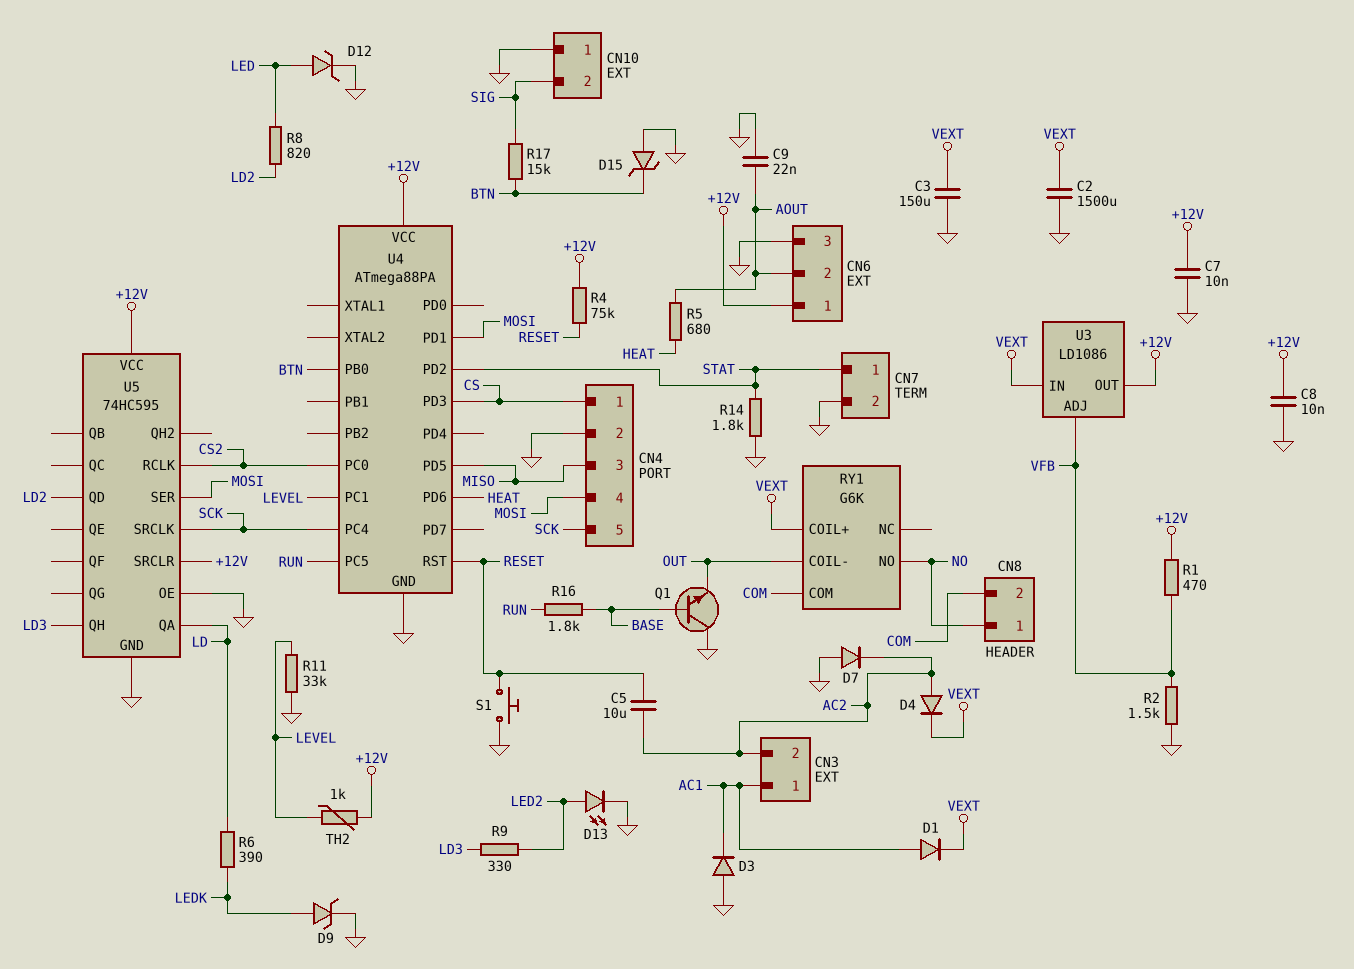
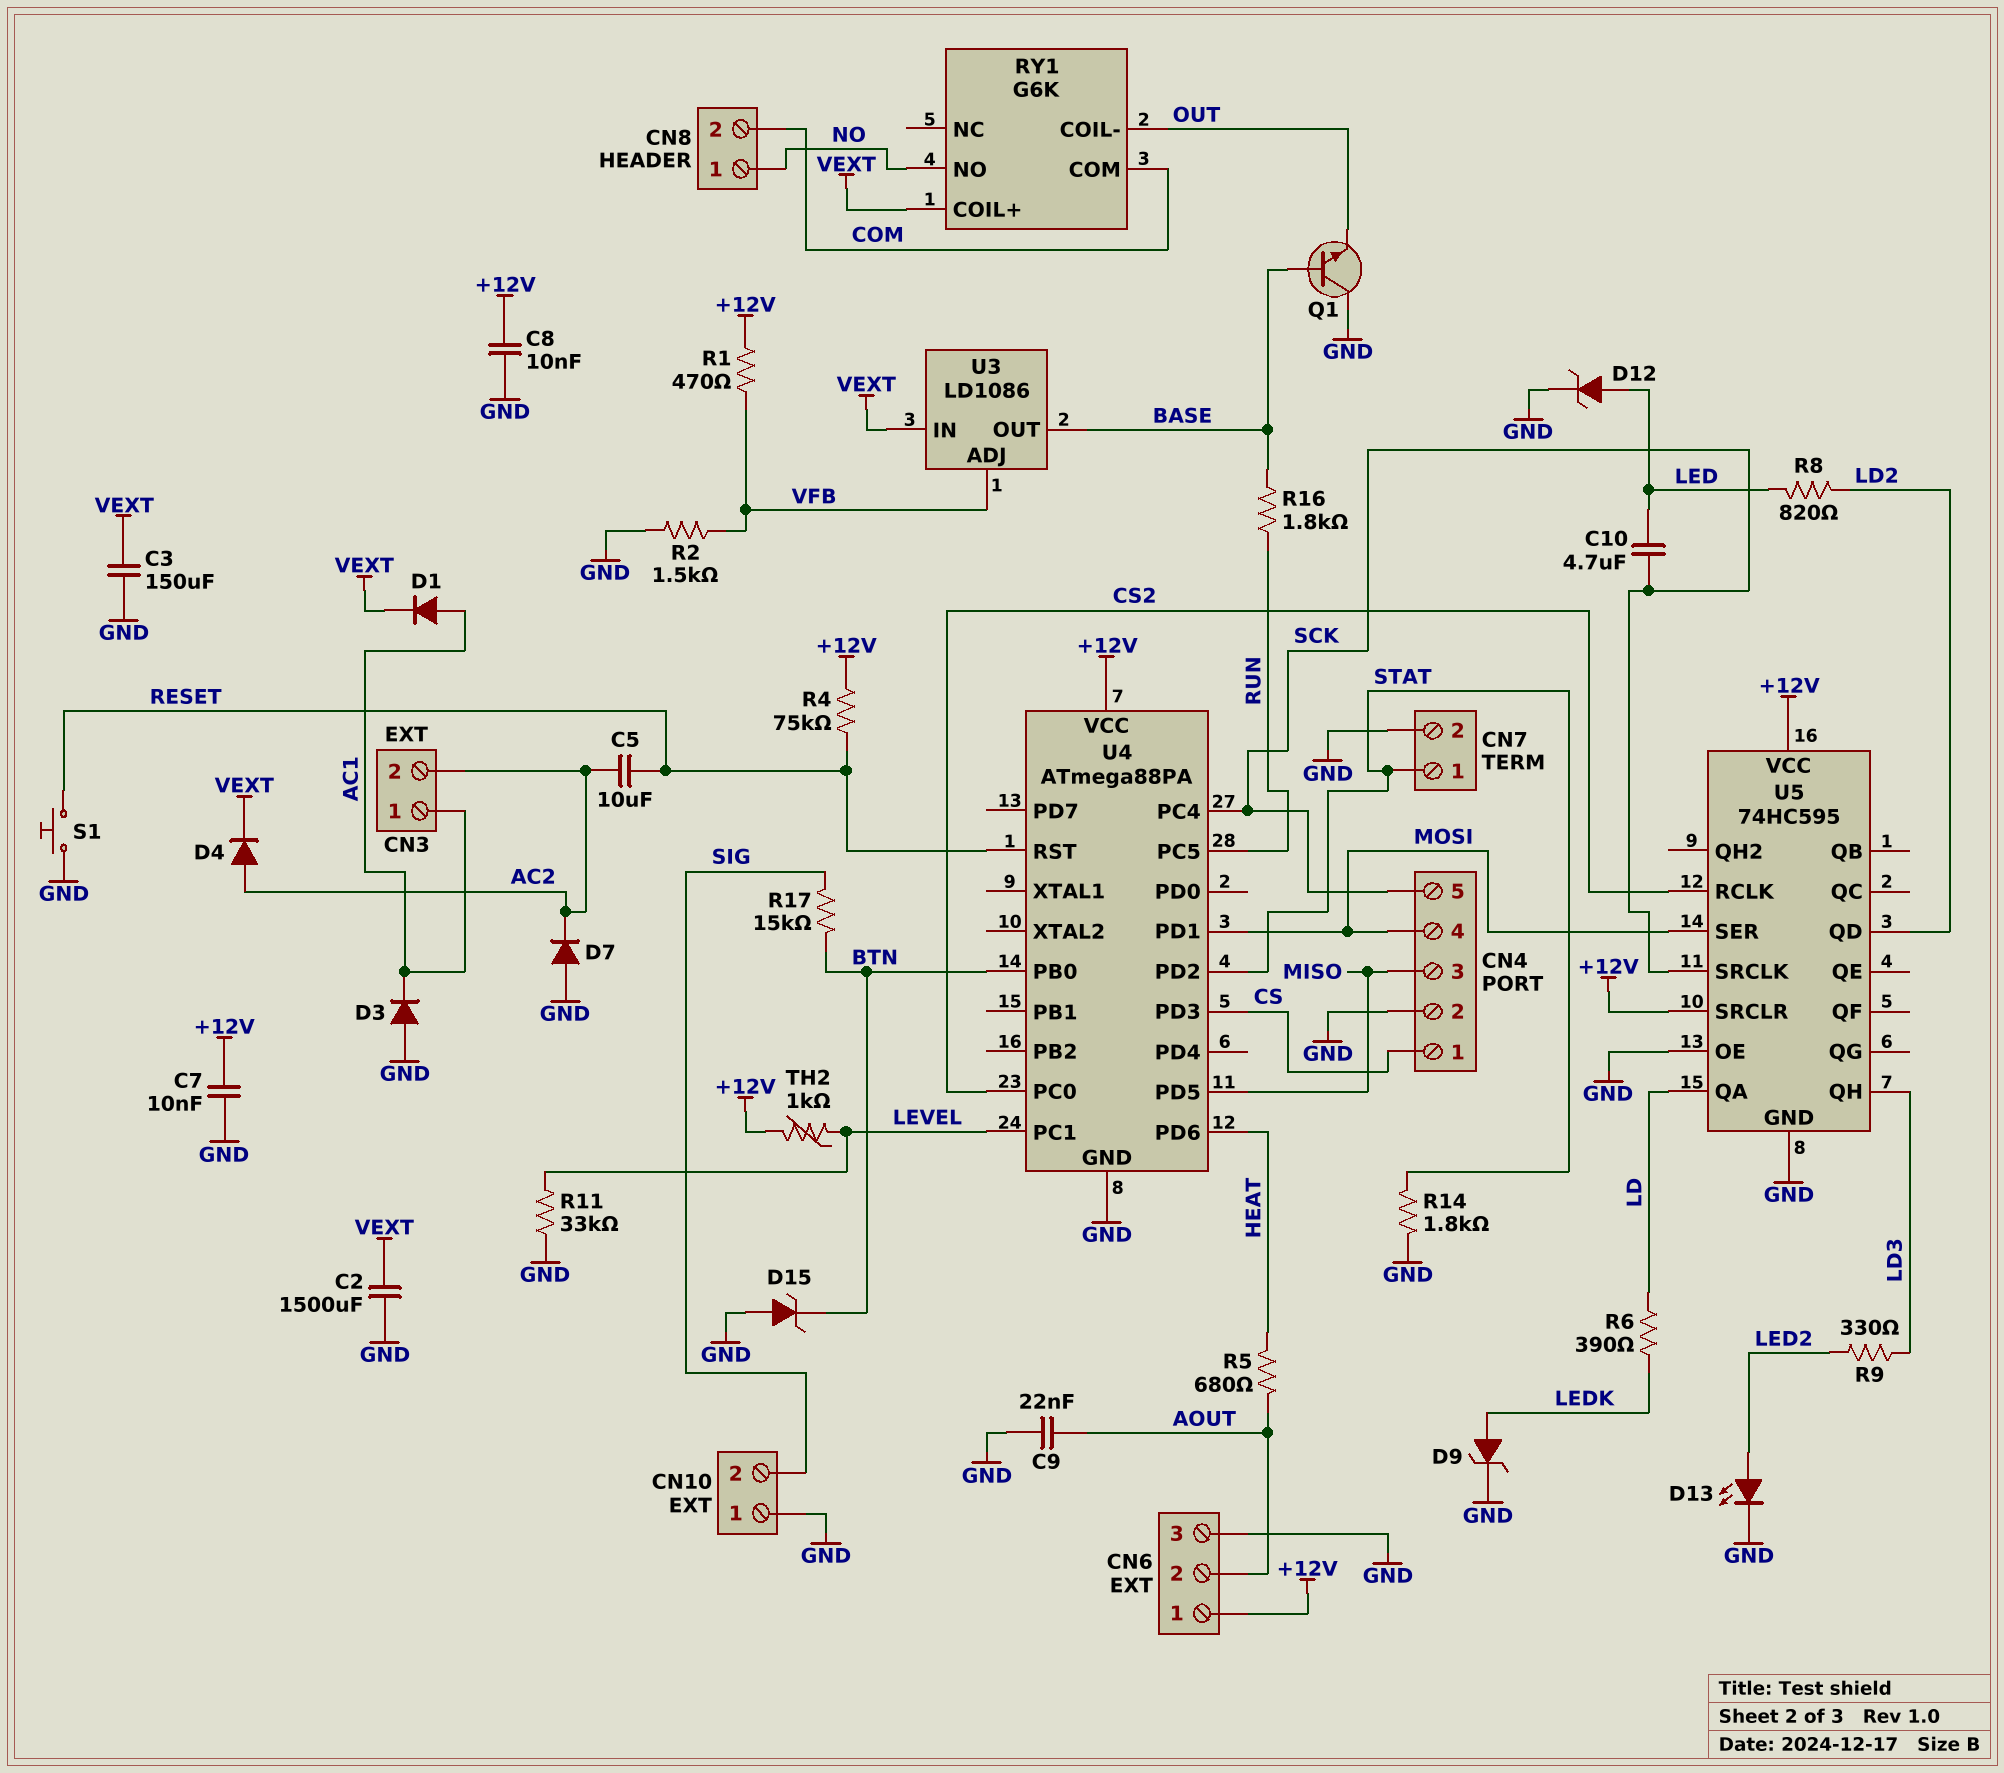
C10: none -> 4.7uF (LED, SCK)
U3 pin OUT: +12V -> BASE

